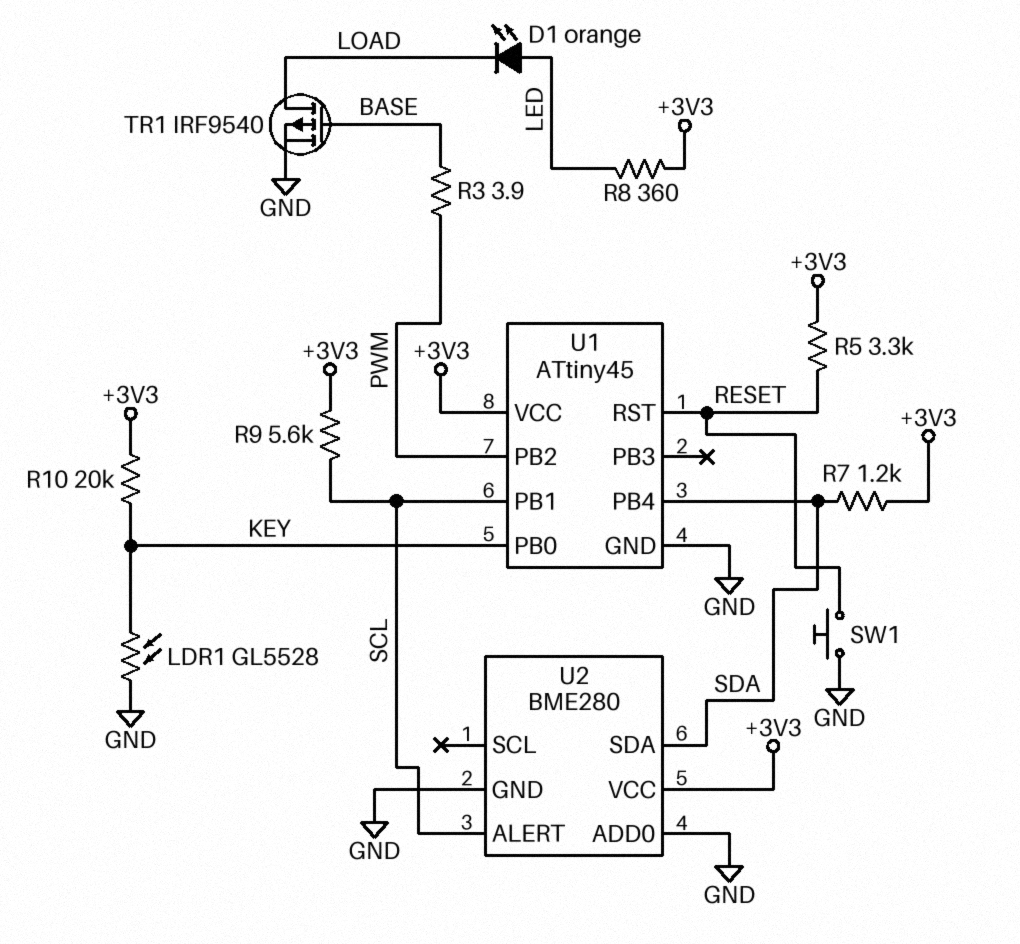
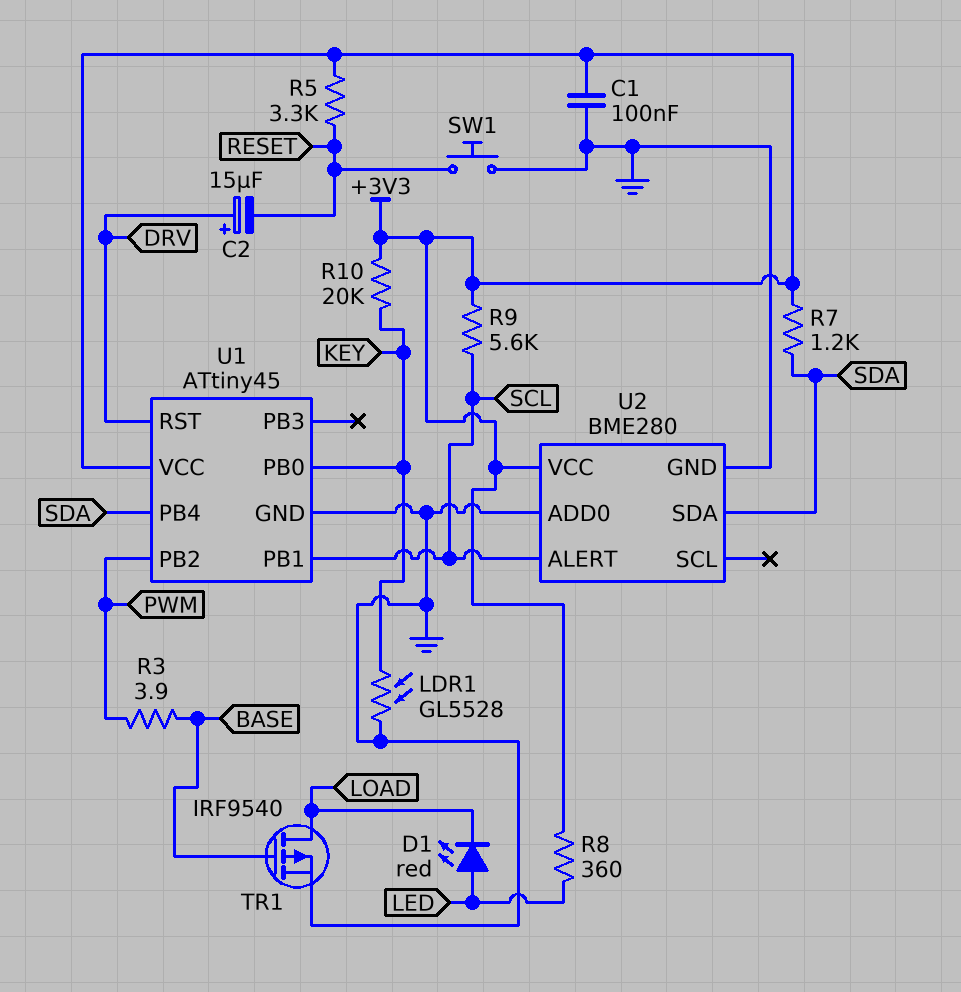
C1: none -> 100nF (+3V3, GND)
C2: none -> 15uF (plus DRV, minus RESET)
D1: LED orange (A LED, K LOAD) -> LED red (A LED, K LOAD)
U1 pin RST: RESET -> DRV

